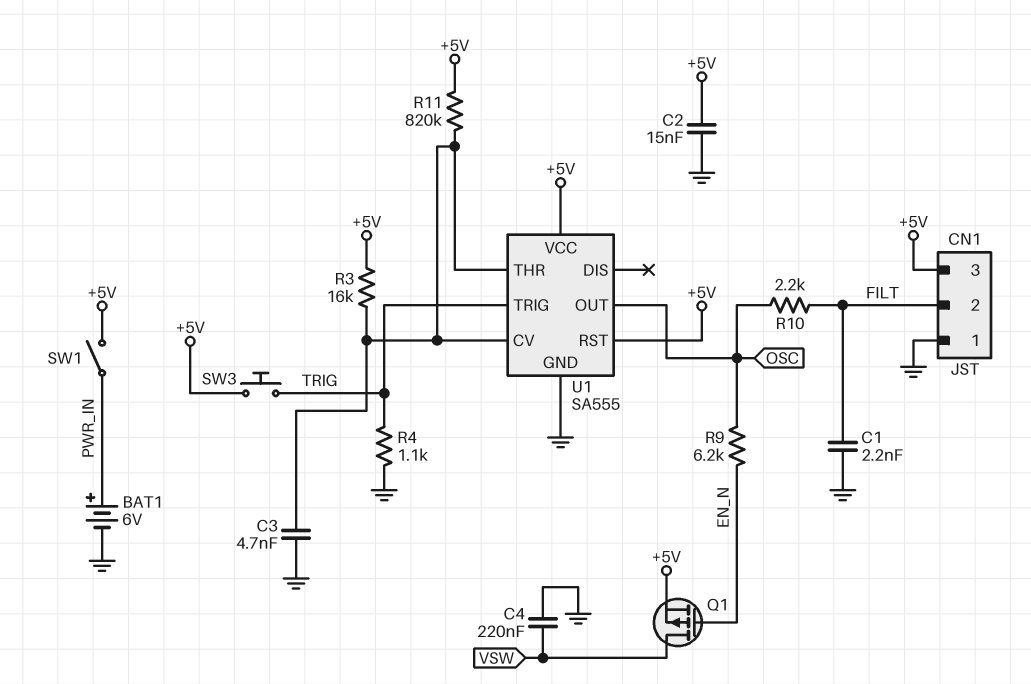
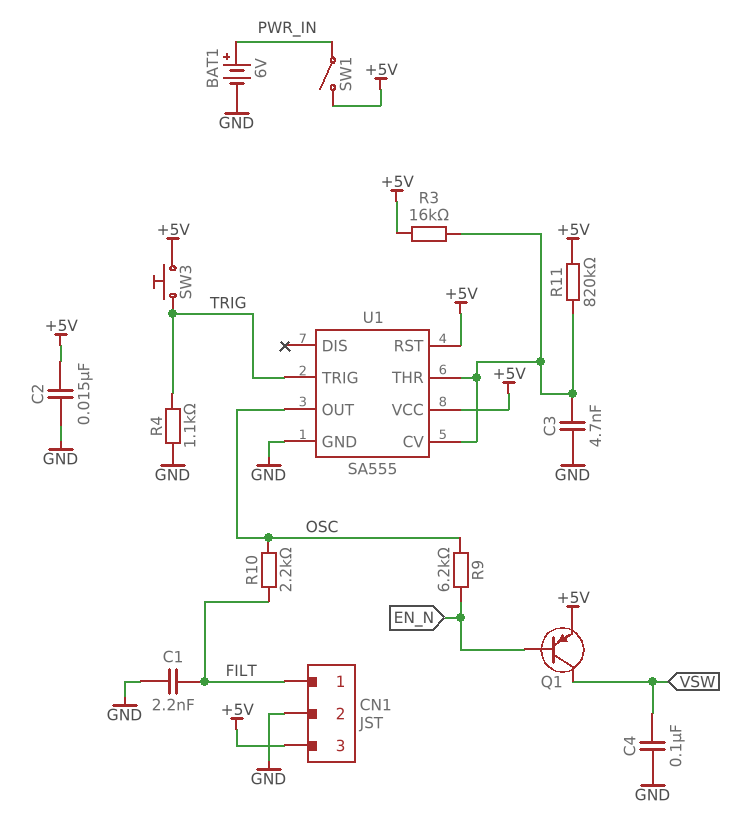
C4: 220nF (GND, VSW) -> 100nF (GND, VSW)
CN1 pin 1: GND -> FILT
CN1 pin 2: FILT -> GND
Q1: PMOS (G EN_N, D VSW, S +5V) -> PNP (B EN_N, C VSW, E +5V)

